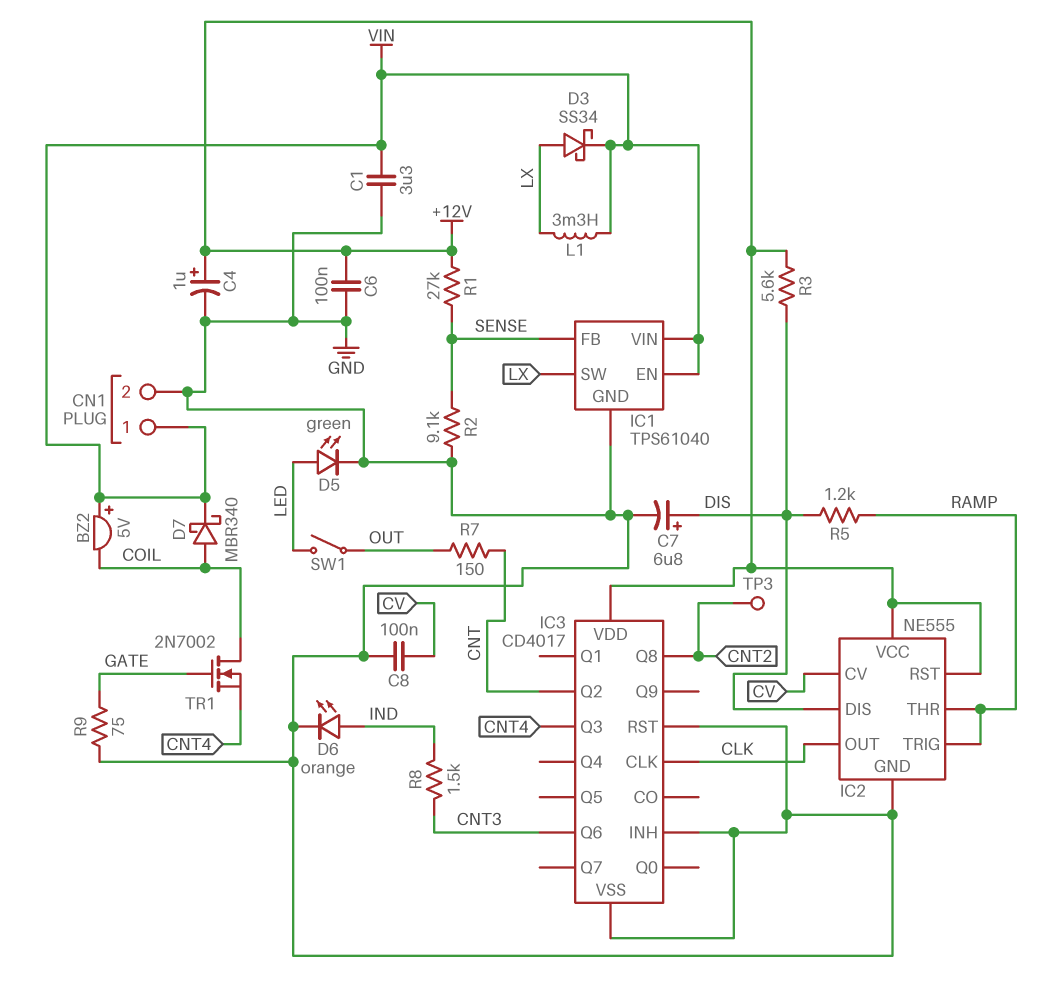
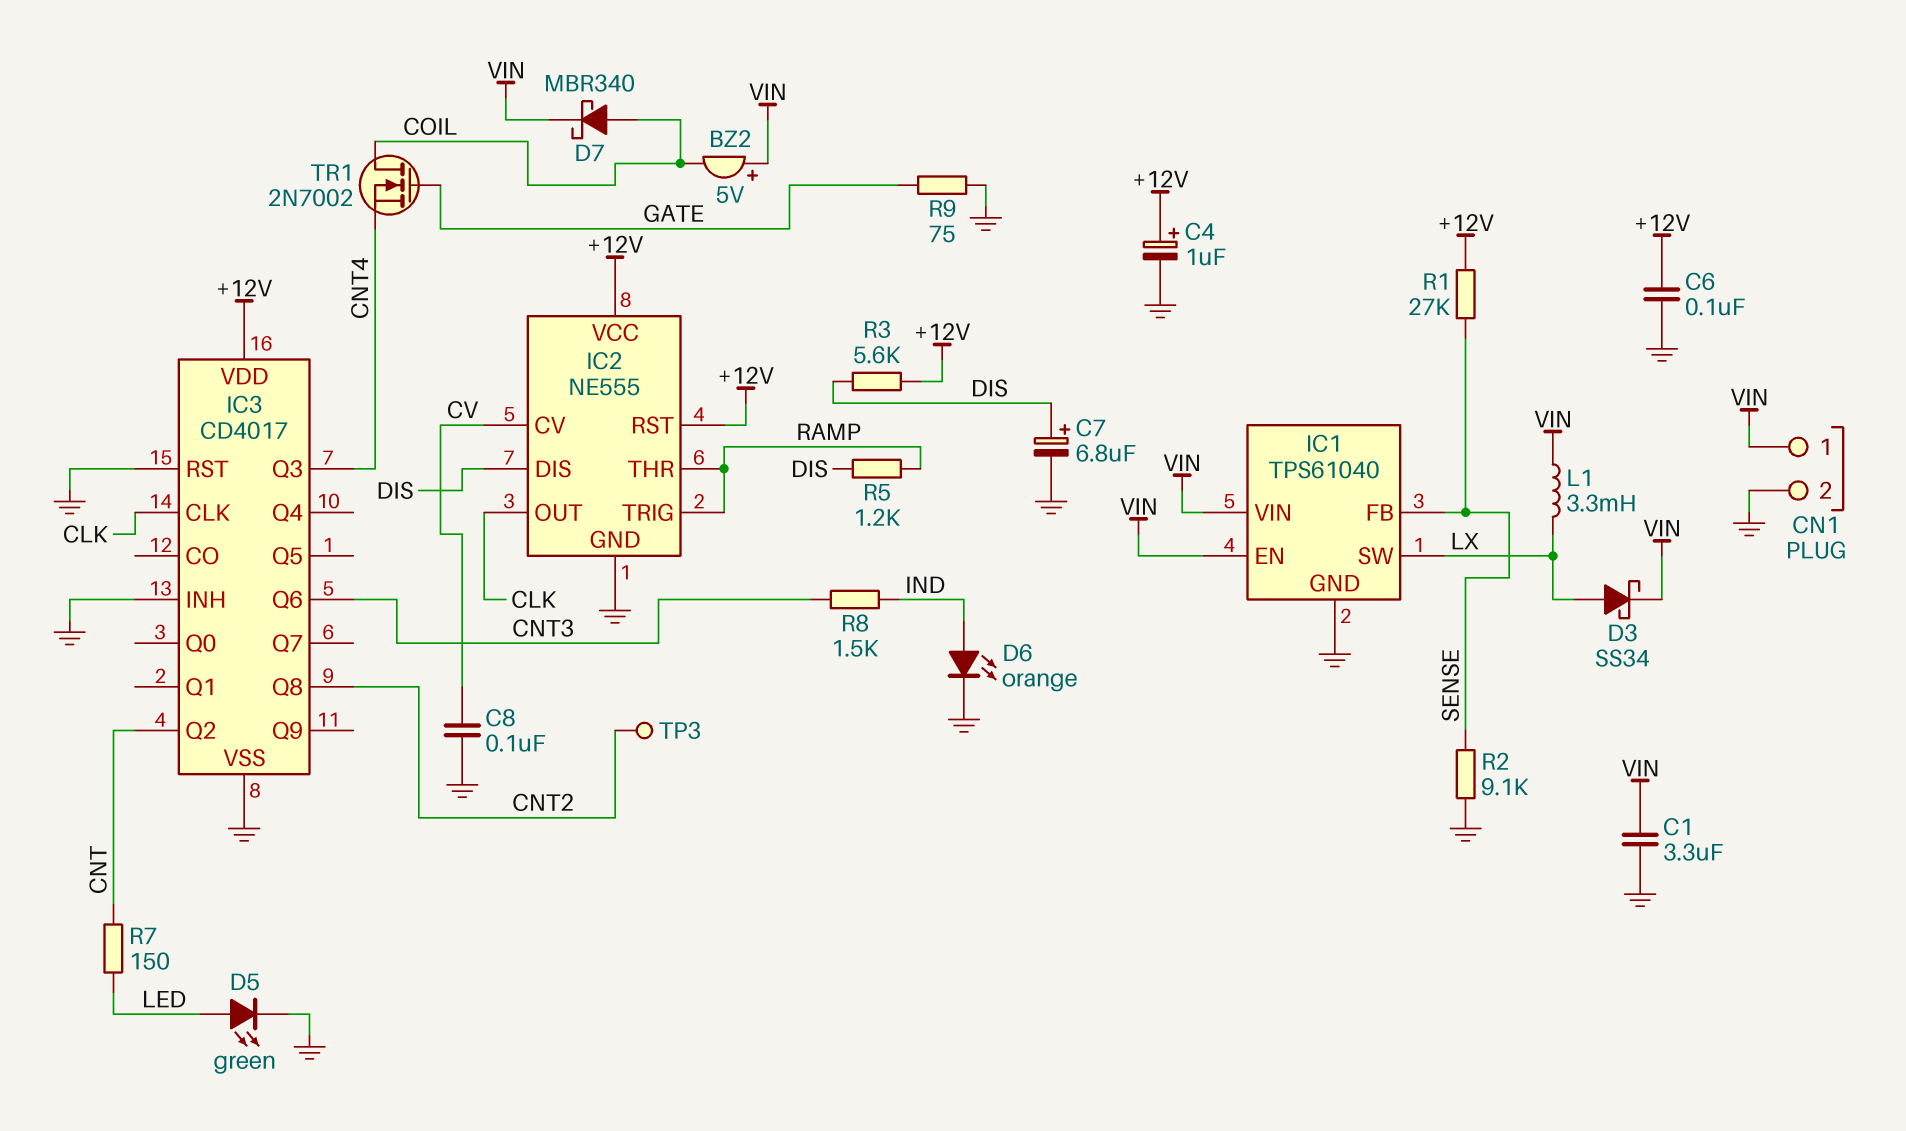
R7: 150 (CNT, OUT) -> 150 (CNT, LED)
SW1: switch (LED, OUT) -> none

